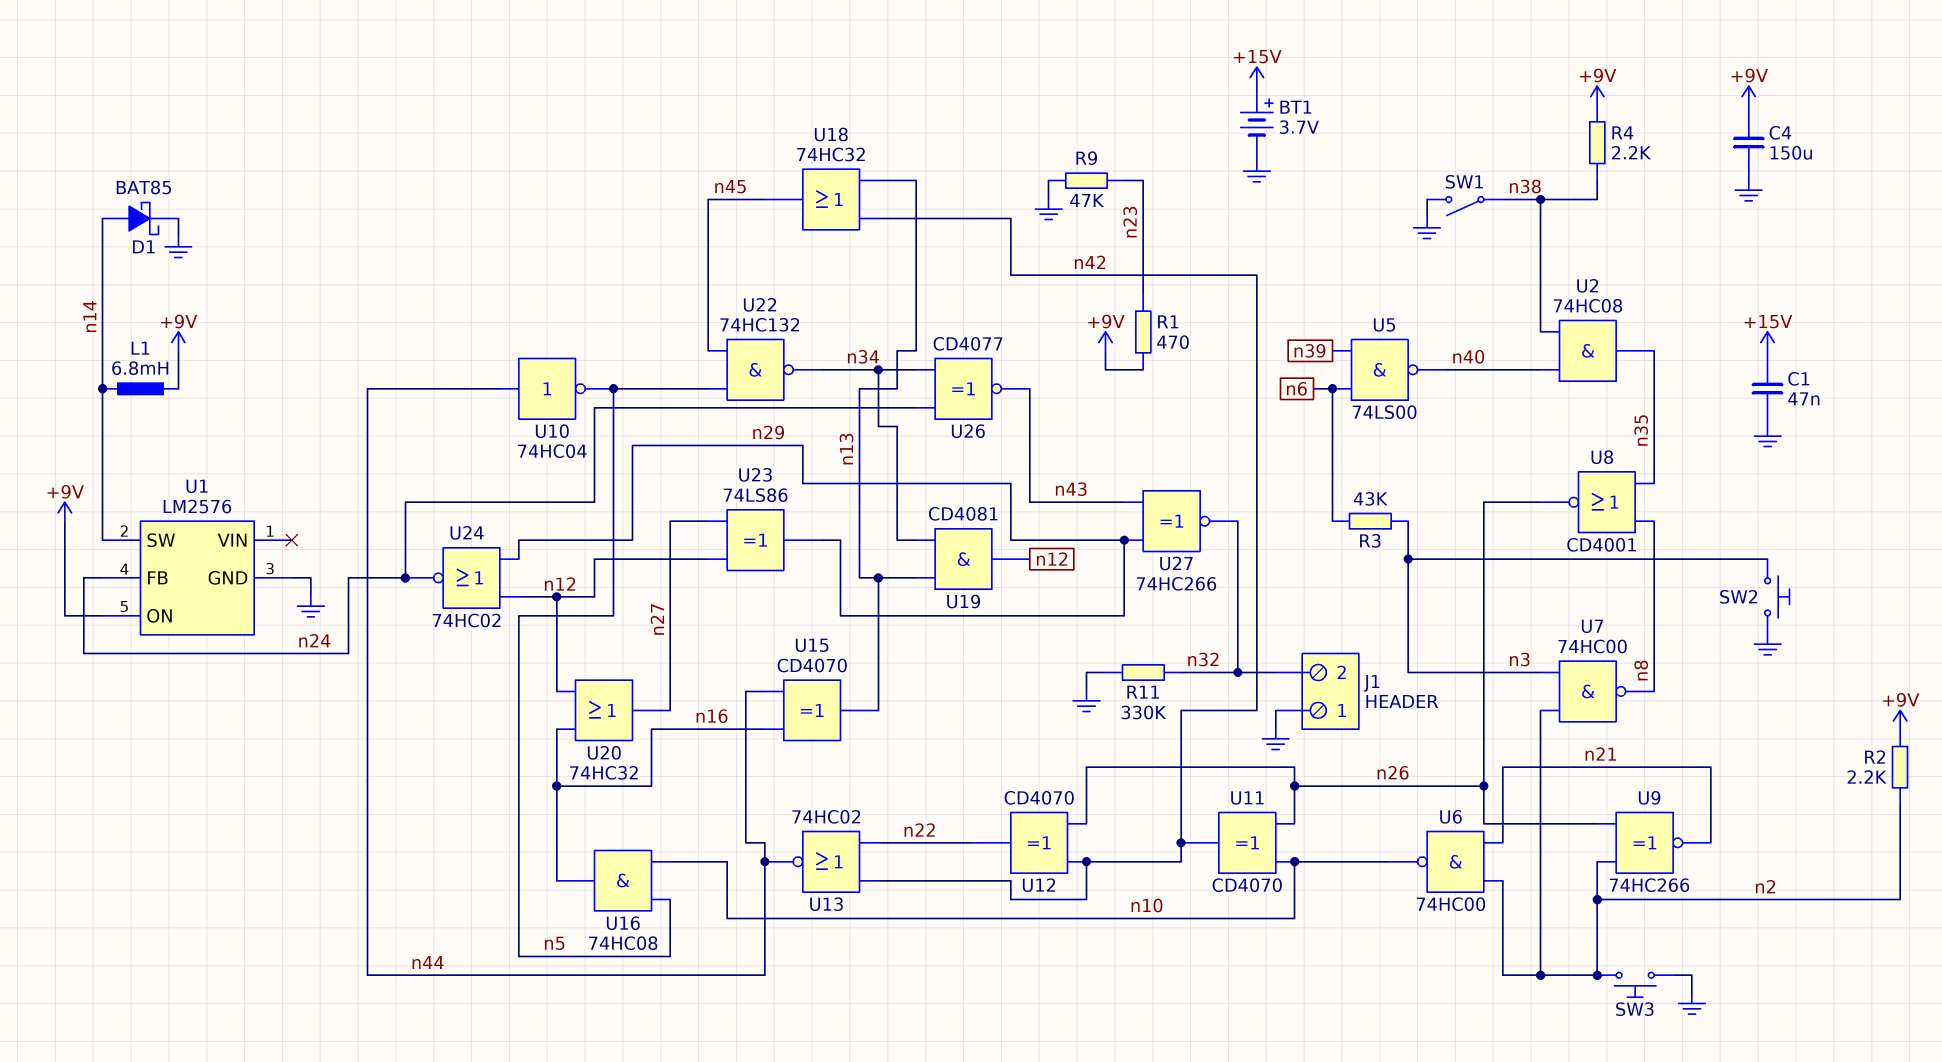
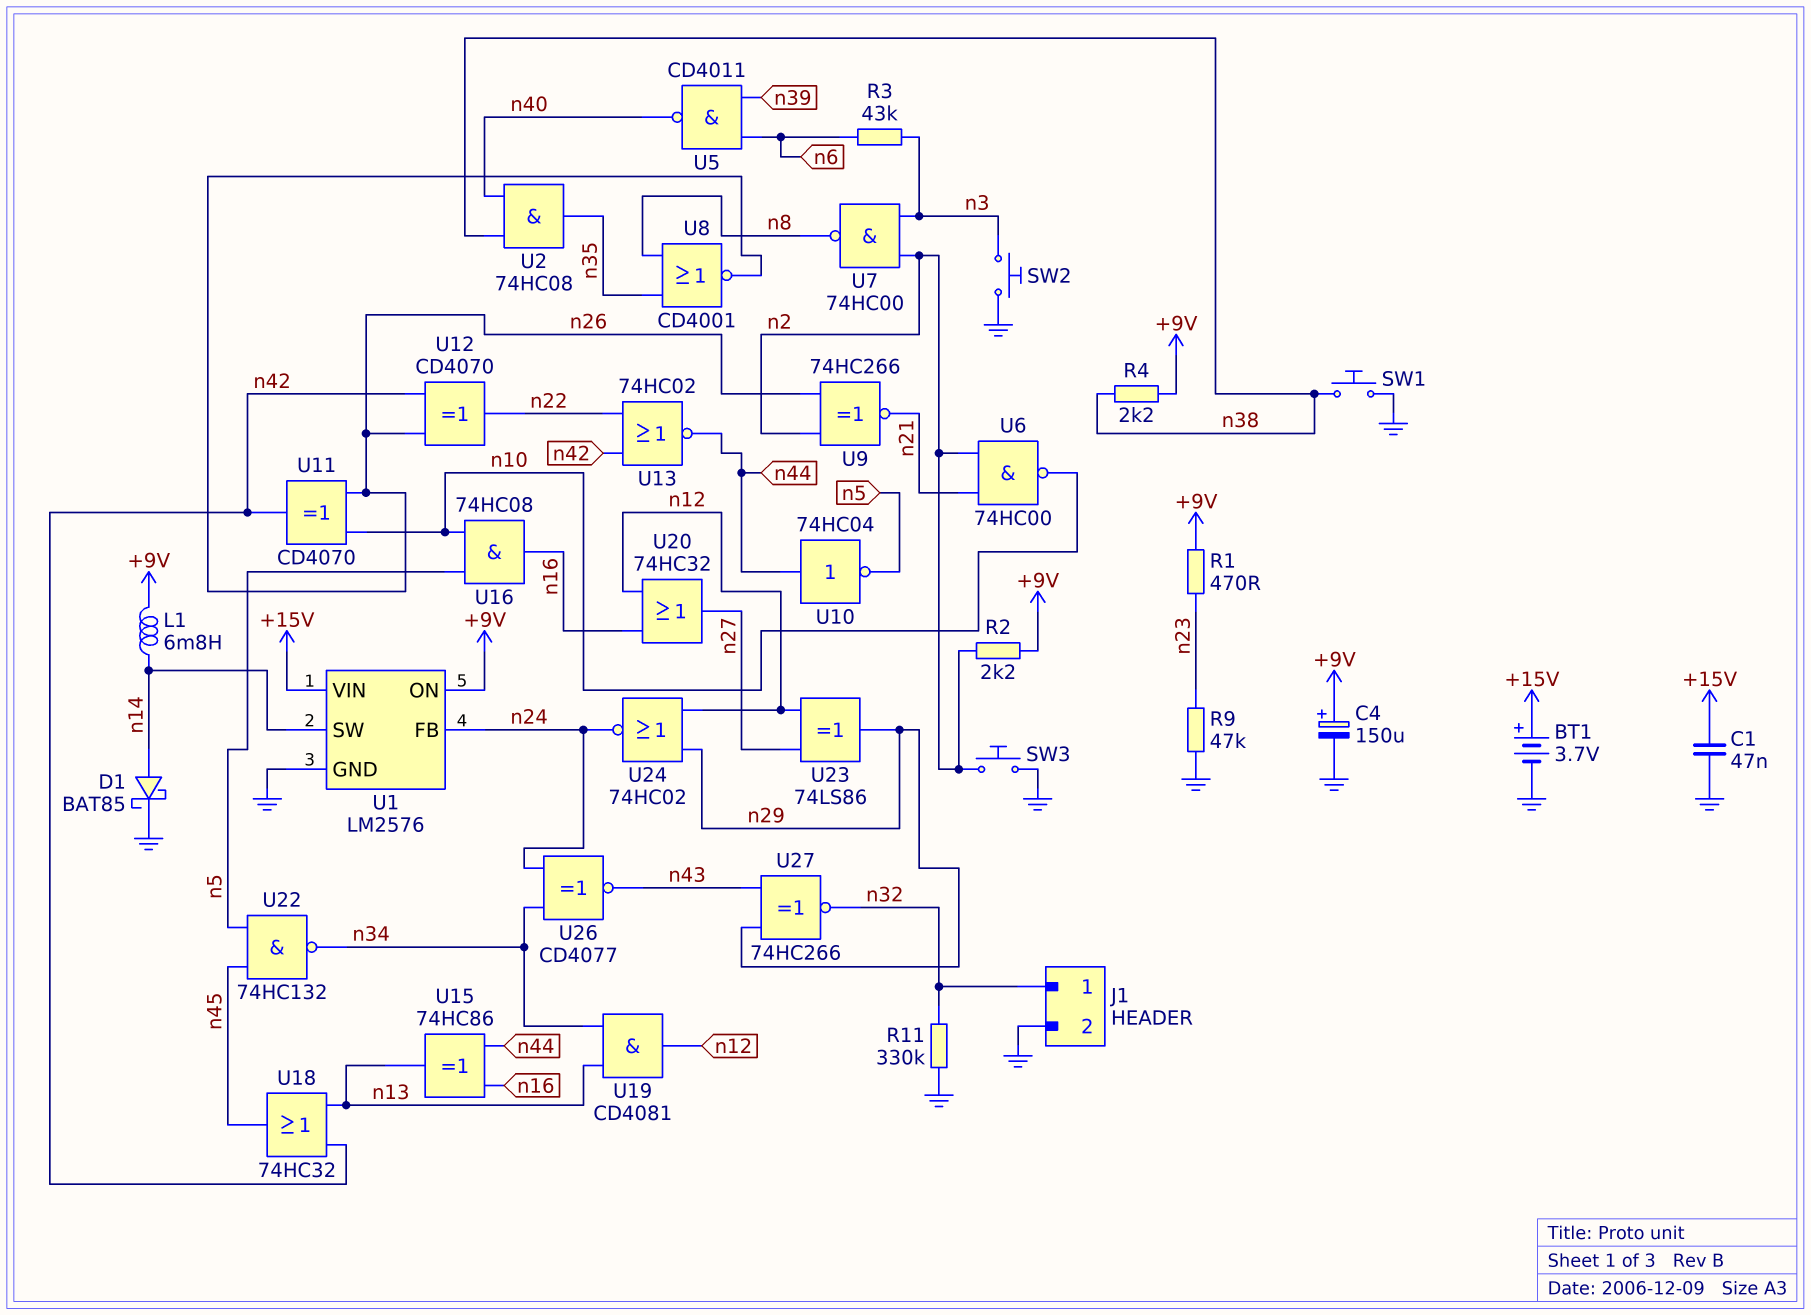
C4: 150uF (+9V, GND) -> 150uF (plus +9V, minus GND)
J1 pin 1: GND -> n32
J1 pin 2: n32 -> GND
SW1: switch (GND, n38) -> button (GND, n38)
U1 pin VIN: none -> +15V
U5: NAND 74LS00 (in n6, in n39, out n40) -> NAND CD4011 (in n6, in n39, out n40)
U15: XOR CD4070 (in n16, in n44, out n13) -> XOR 74HC86 (in n16, in n44, out n13)

